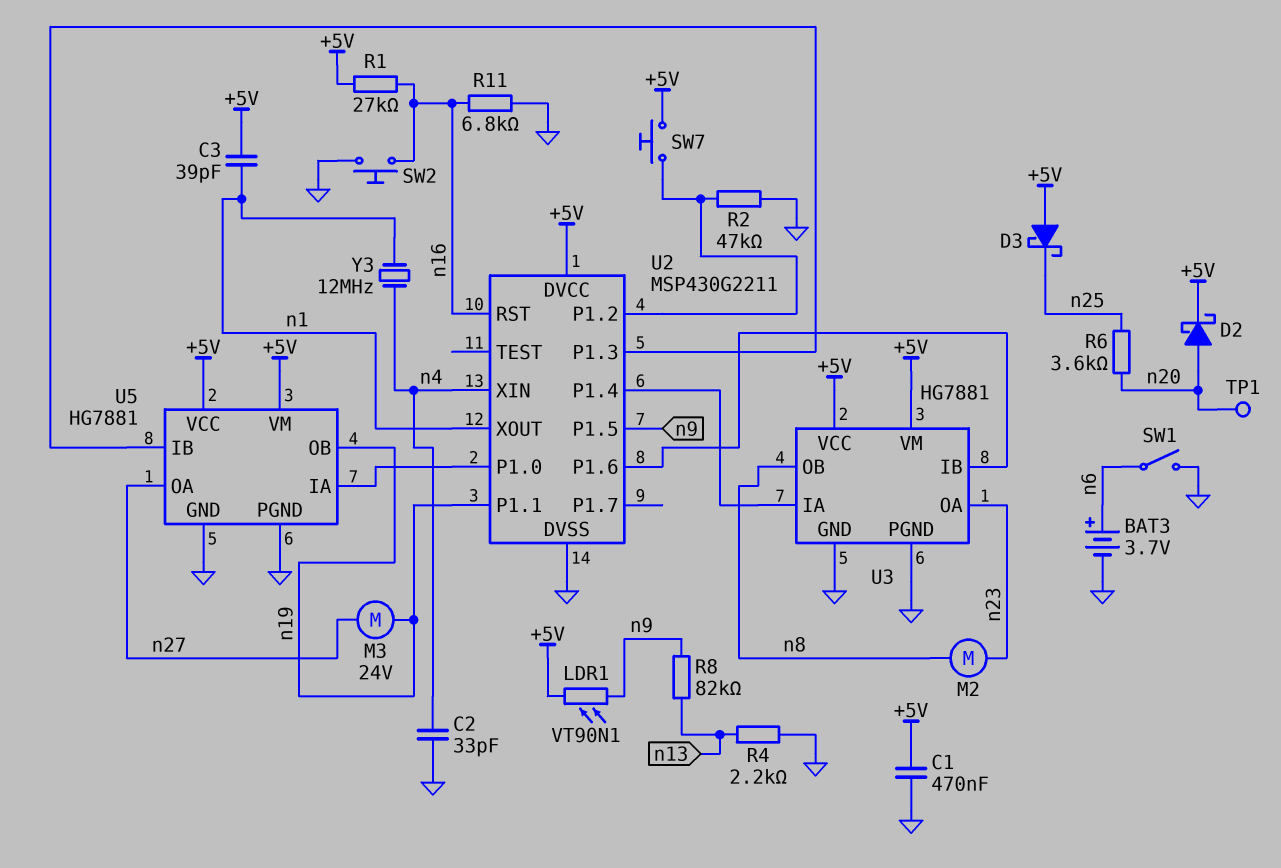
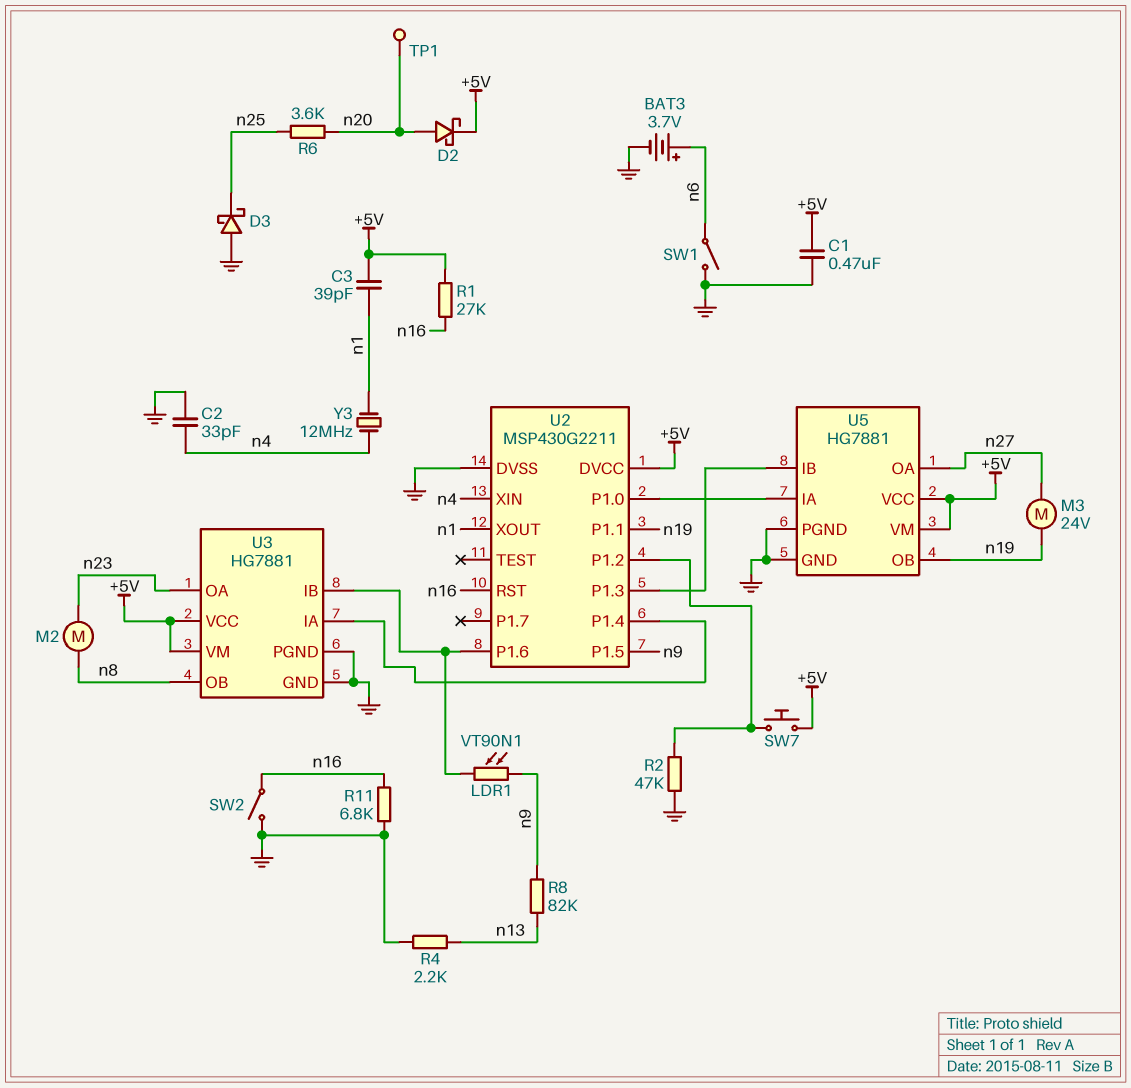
D3: schottky (A +5V, K n25) -> schottky (A GND, K n25)
LDR1: VT90N1 (+5V, n9) -> VT90N1 (U2/P1.6, n9)
SW2: button (GND, n16) -> switch (GND, n16)

